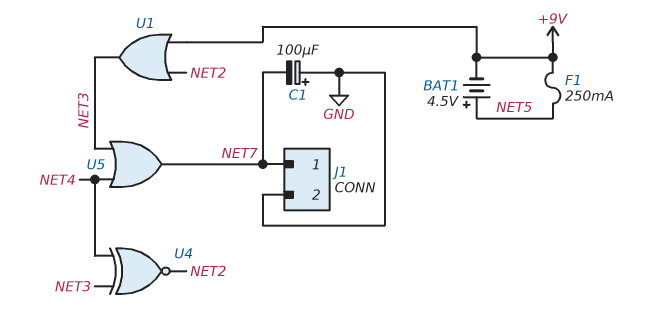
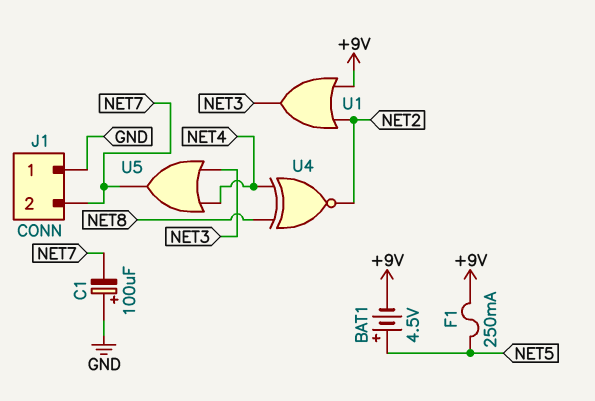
J1 pin 1: NET7 -> GND
J1 pin 2: GND -> NET7
U4: XNOR (in NET3, in NET4, out NET2) -> XNOR (in NET4, in NET8, out NET2)

